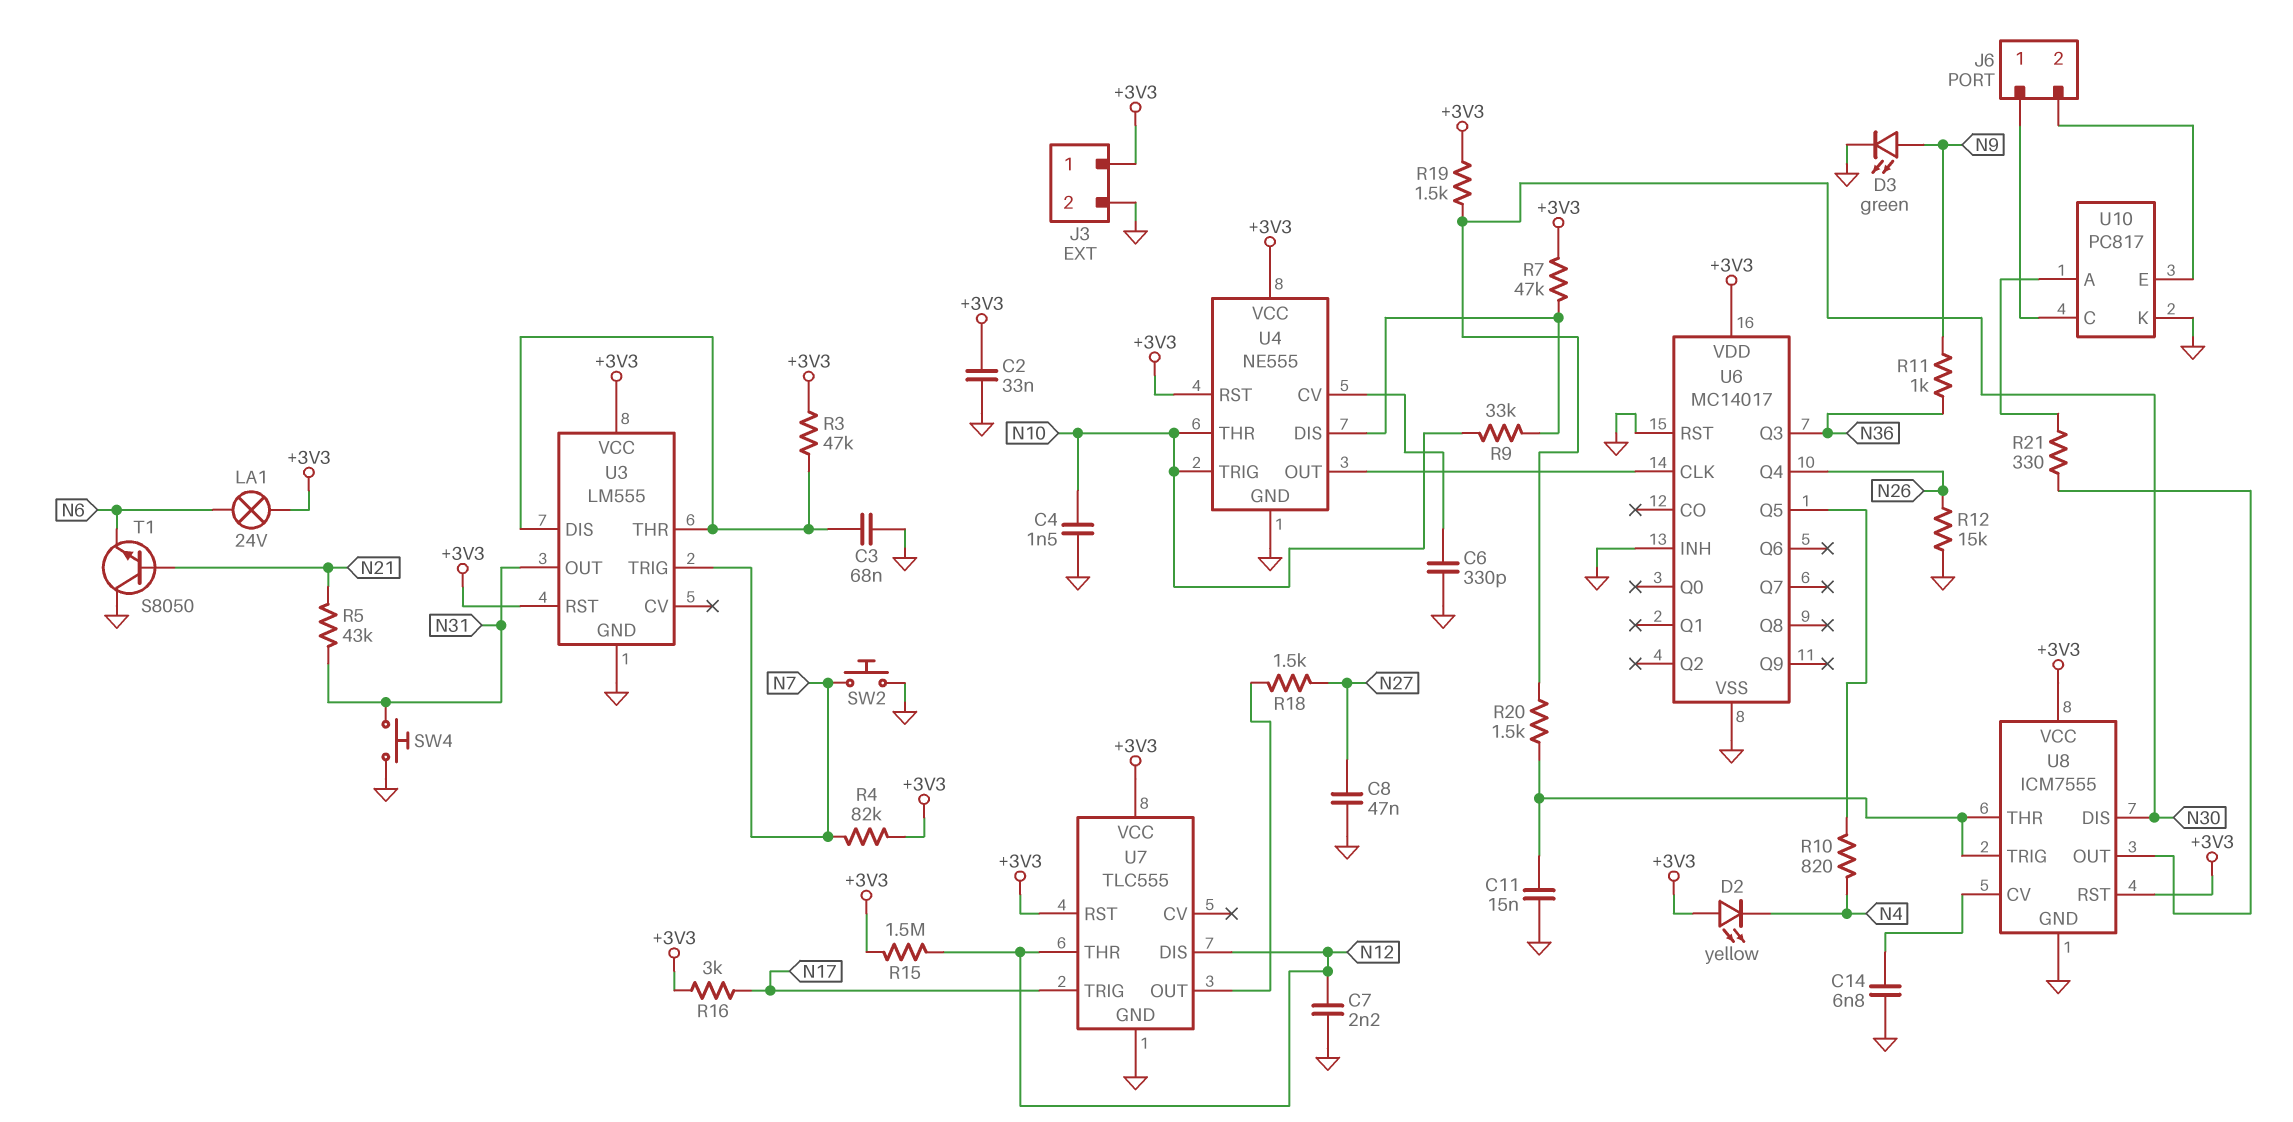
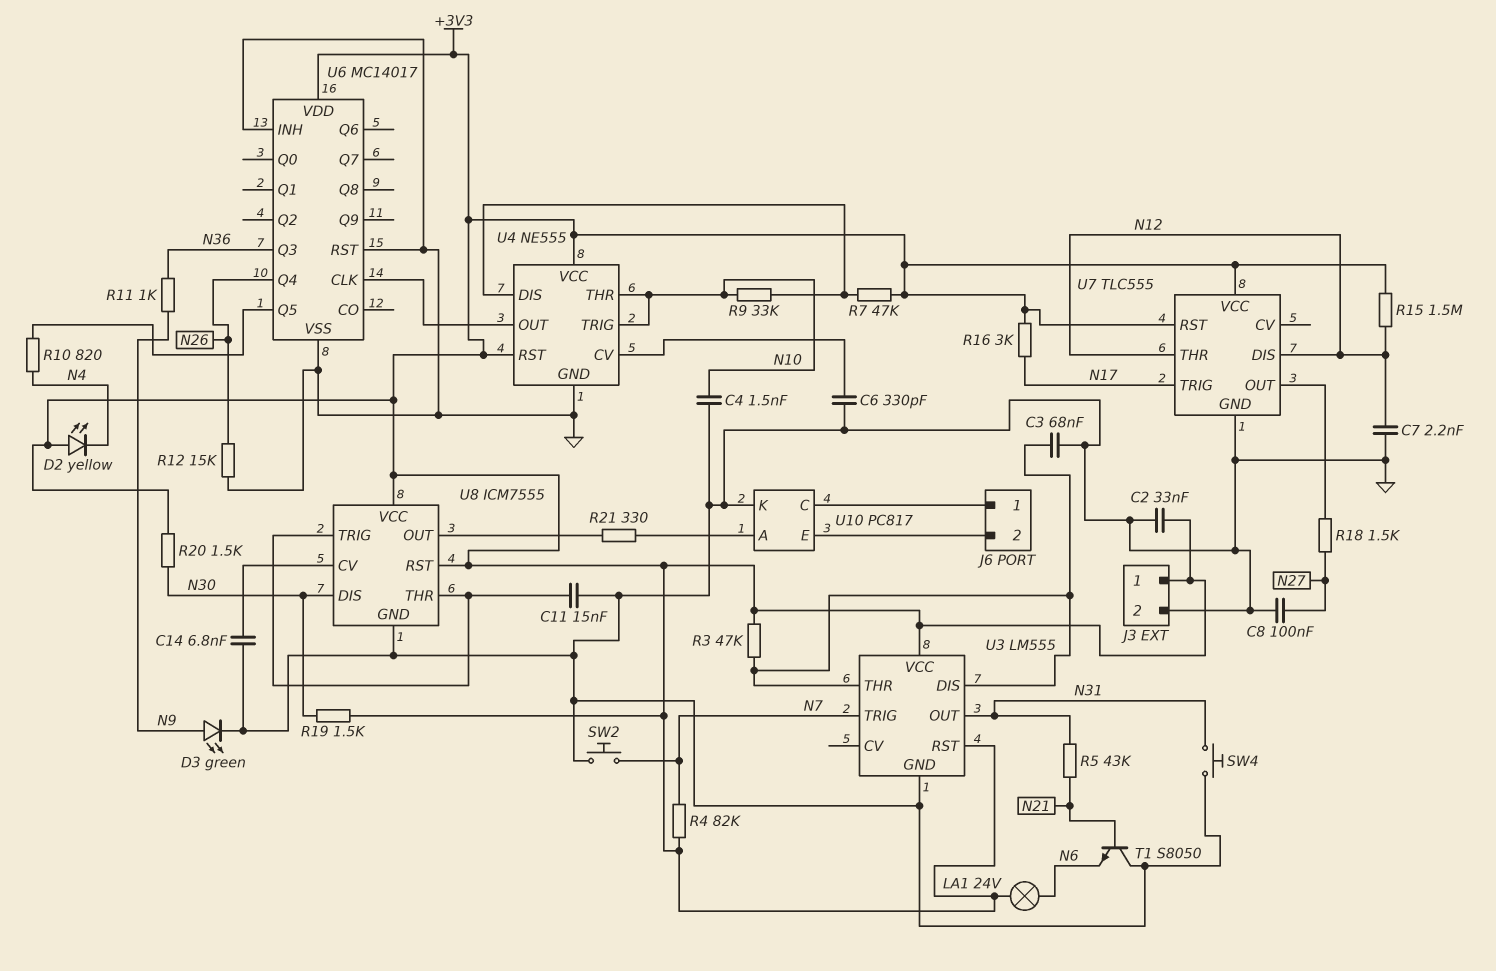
C8: 47nF (GND, N27) -> 100nF (GND, N27)
R20: 1.5k (N30, U8/THR) -> 1.5k (+3V3, N30)

